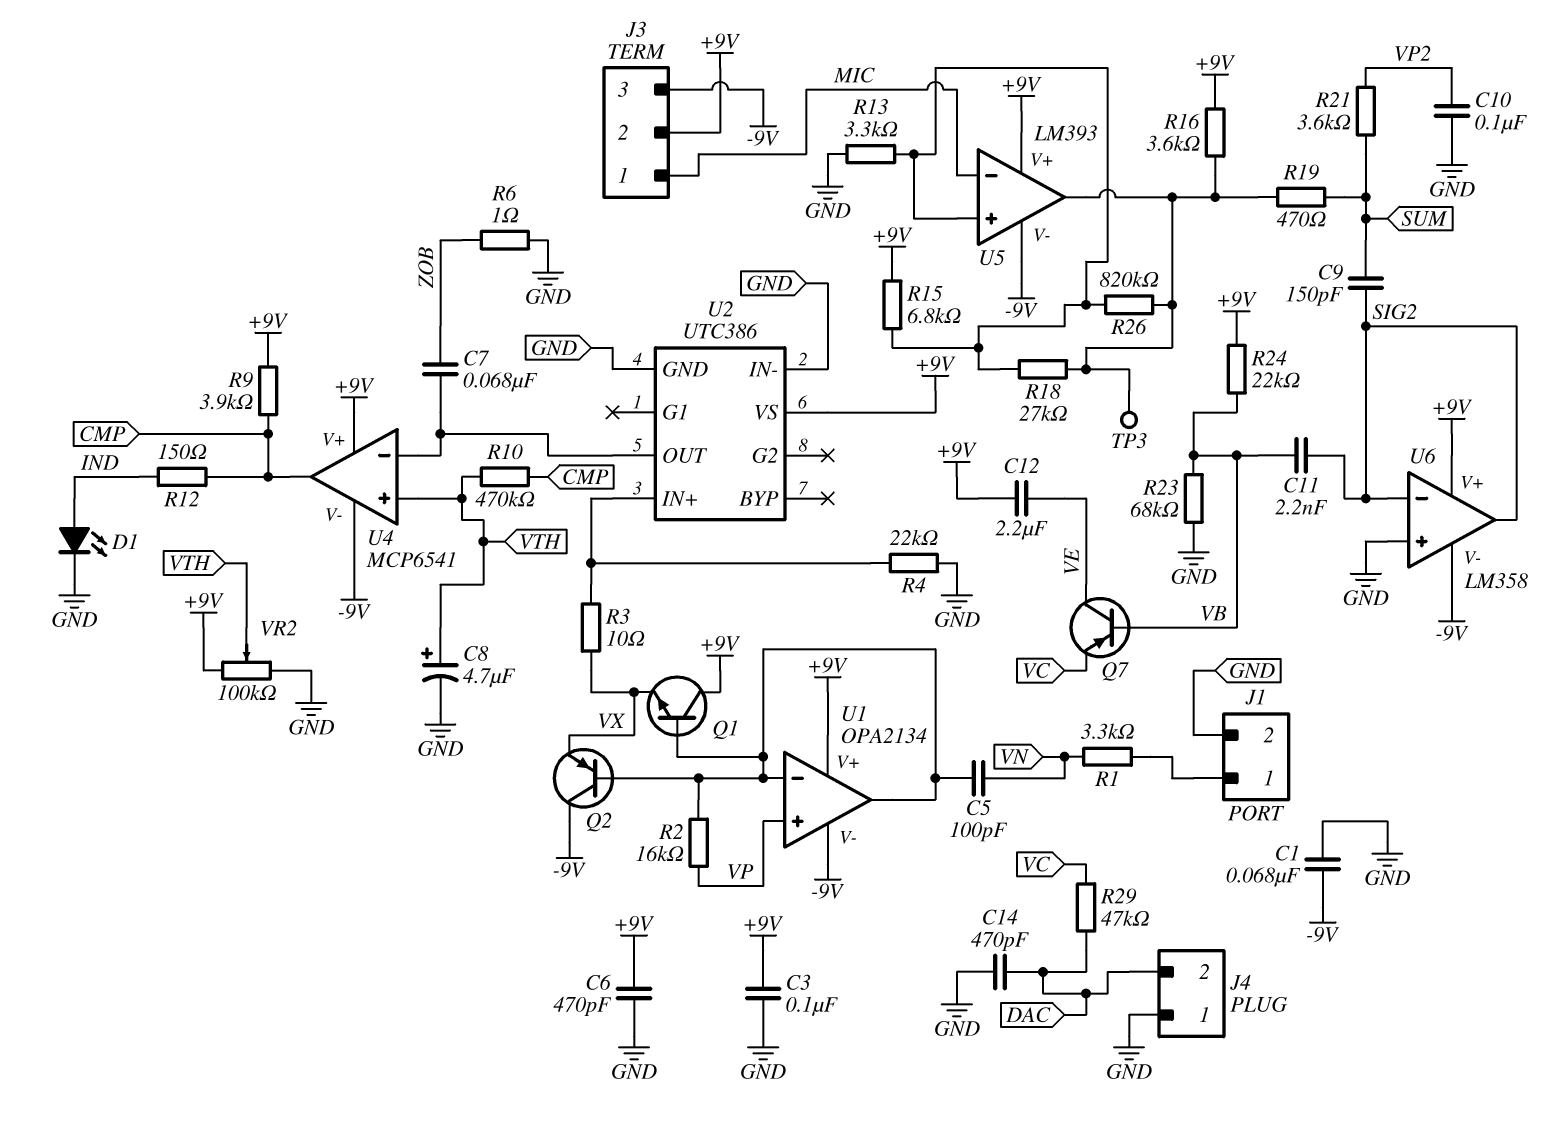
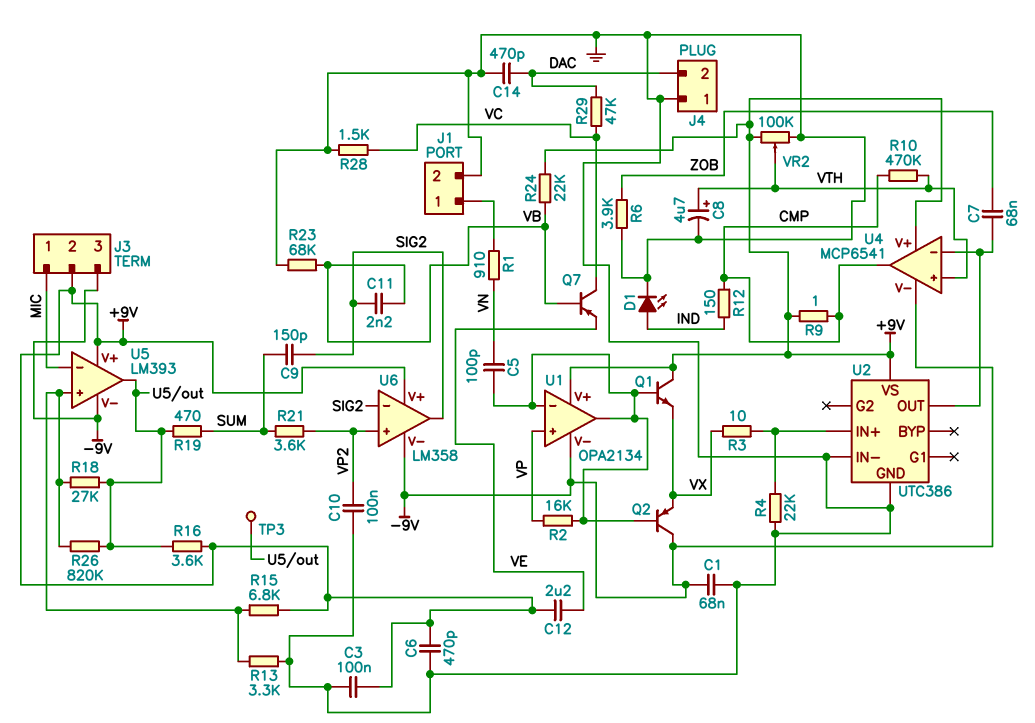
Q7: PNP (B VB, C VE, E VC) -> PNP (B VB, C VC, E VE)
R1: 3.3k (J1/1, VN) -> 910 (J1/1, VN)
R6: 1 (GND, ZOB) -> 3.9k (GND, ZOB)
R9: 3.9k (+9V, CMP) -> 1 (+9V, CMP)
R28: none -> 1.5k (GND, VC)
U6 pin in+: GND -> VP2

